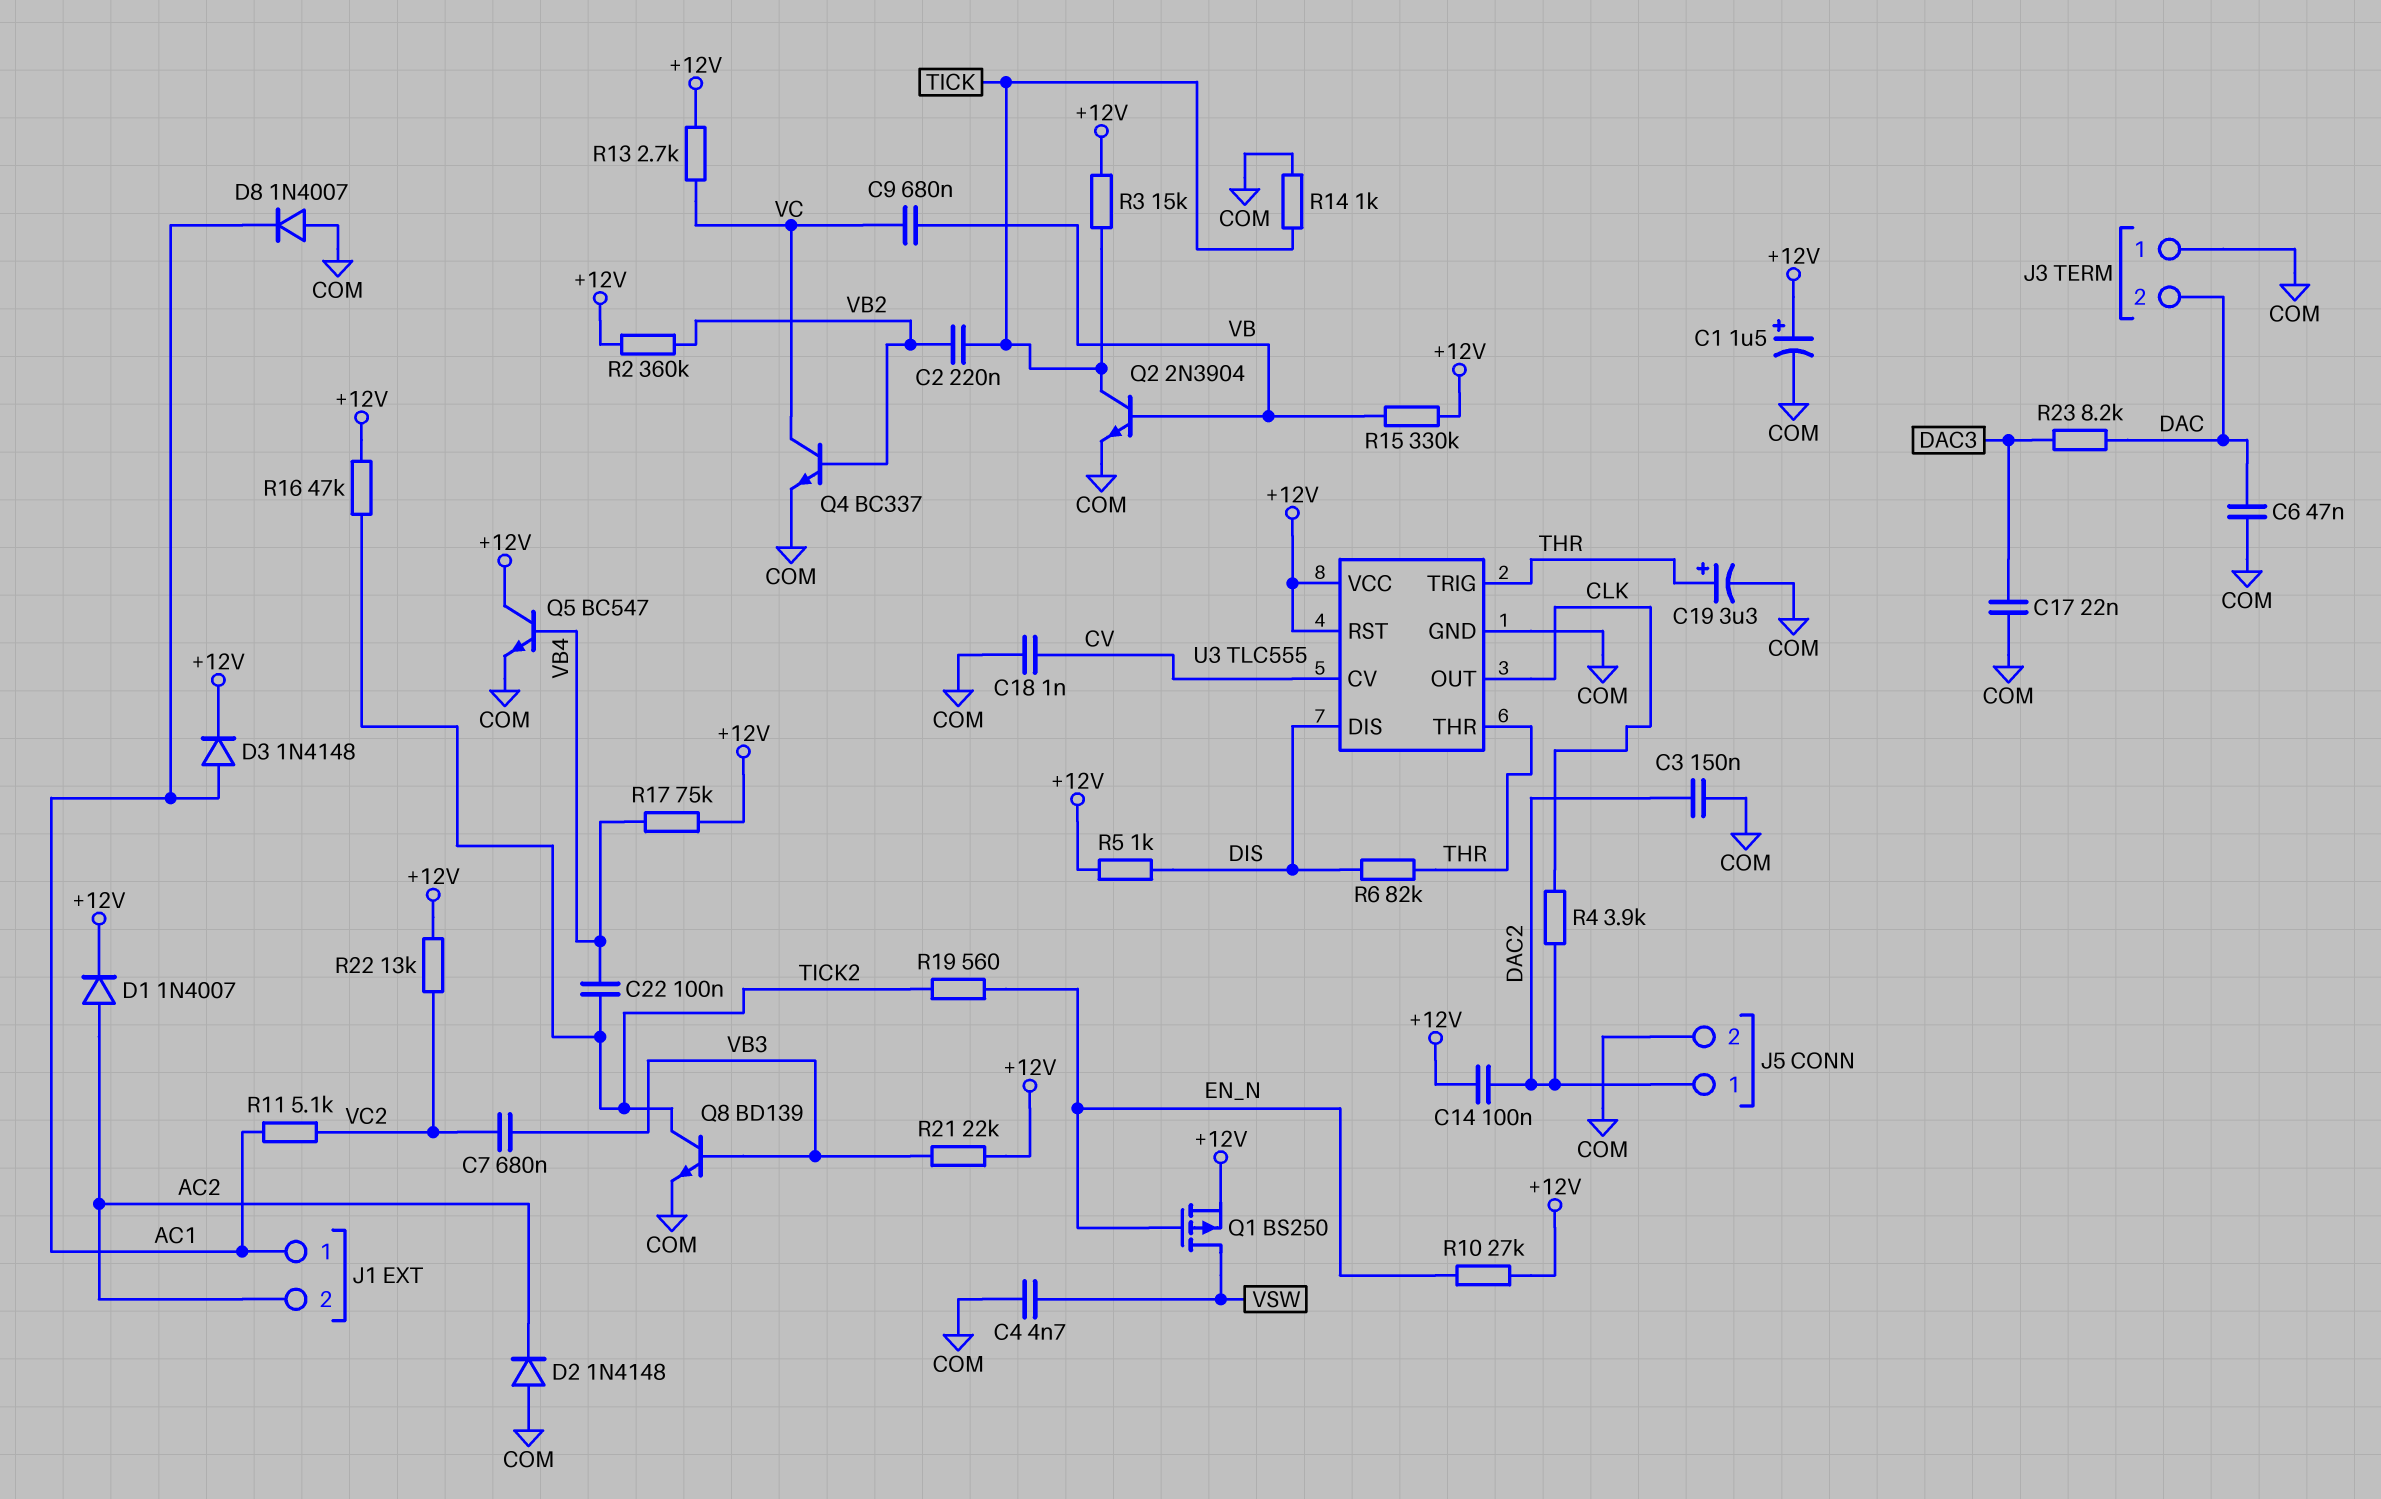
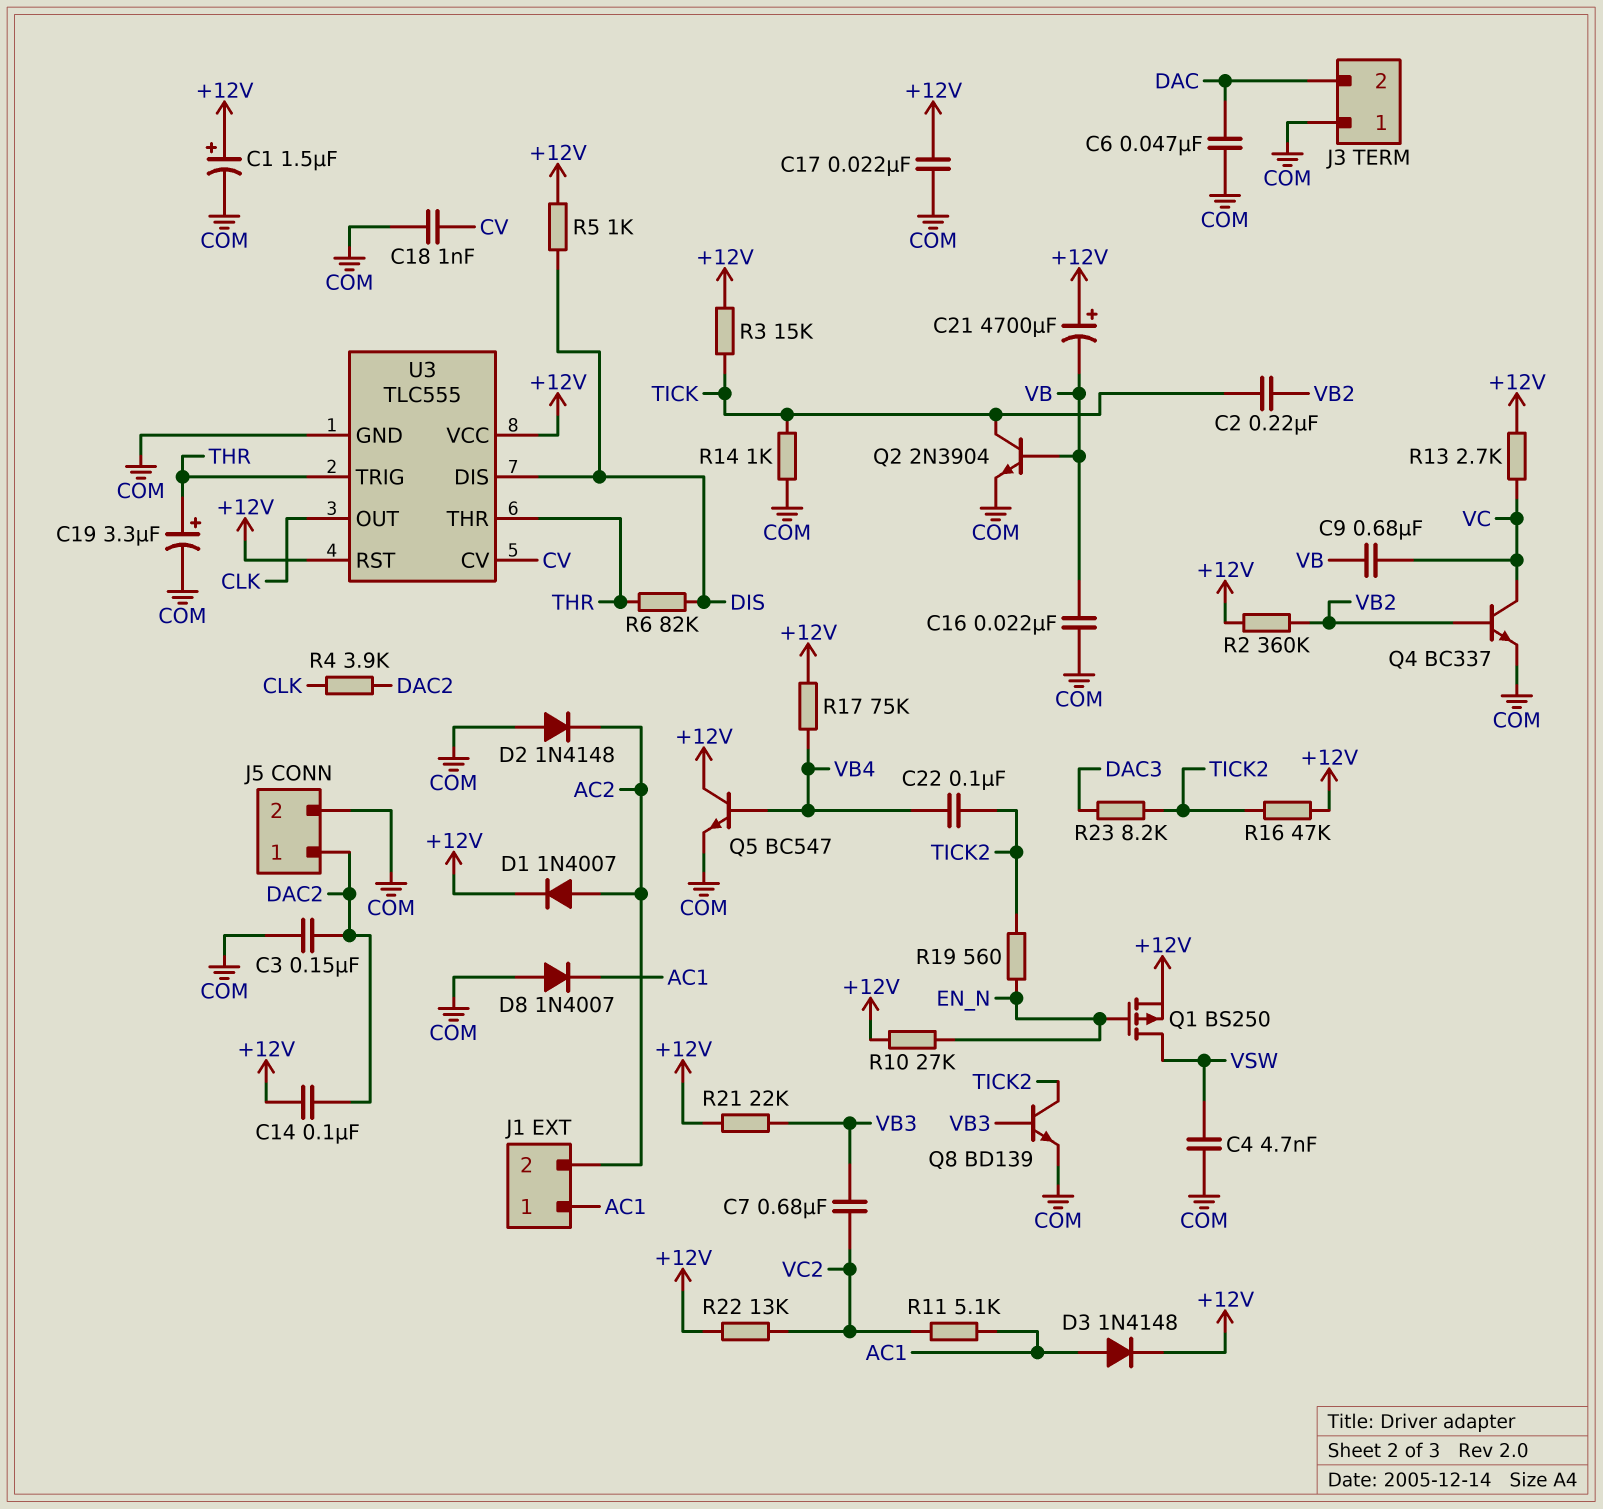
C16: none -> 22nF (COM, VB)
C17: 22nF (COM, DAC3) -> 22nF (+12V, COM)
C21: none -> 4700uF (plus +12V, minus VB)
R15: 330k (+12V, VB) -> none
R23: 8.2k (DAC, DAC3) -> 8.2k (DAC3, TICK2)

